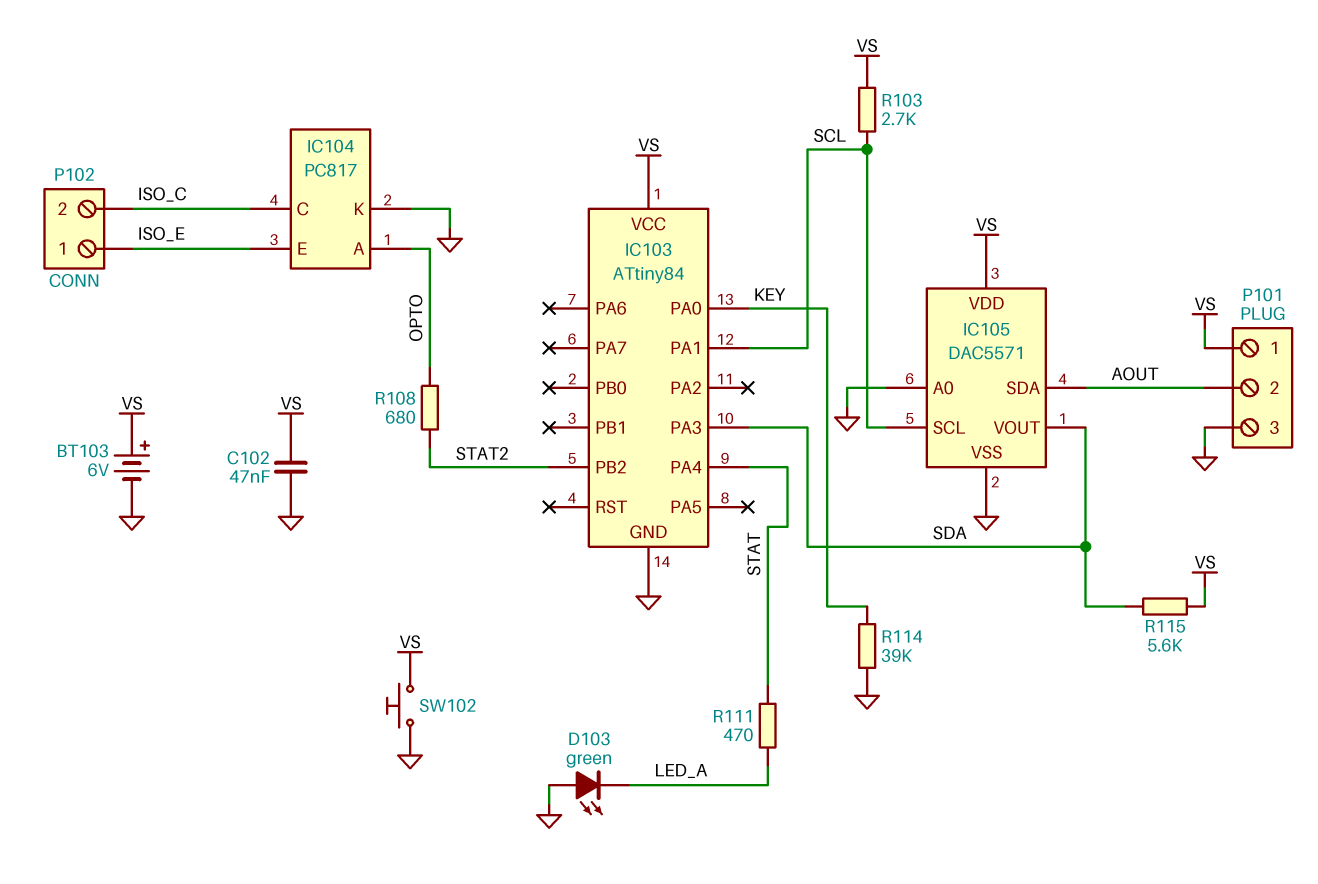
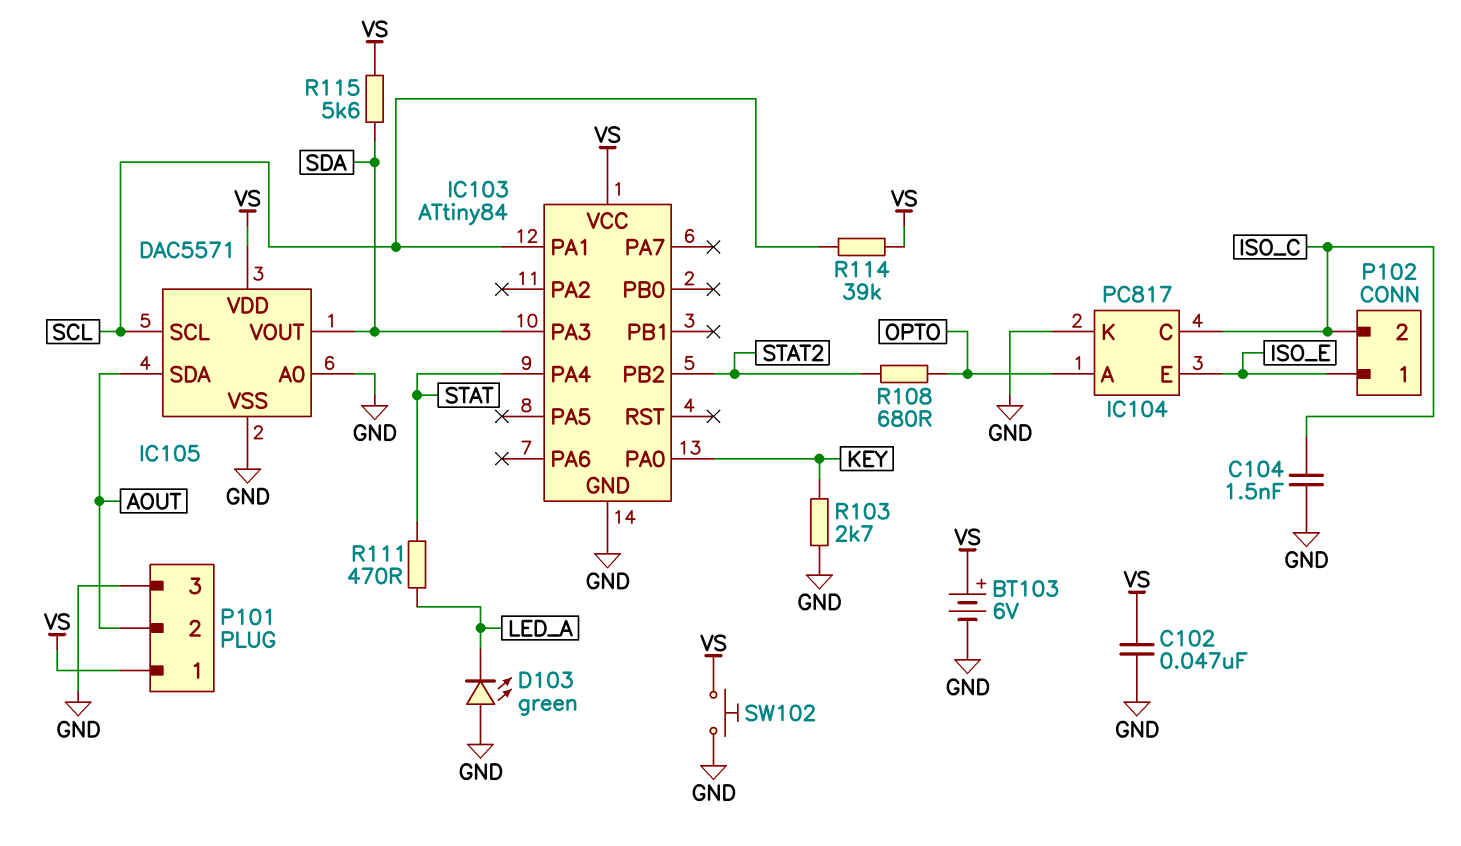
C104: none -> 1.5nF (GND, ISO_C)
R103: 2.7k (SCL, VS) -> 2.7k (GND, KEY)
R114: 39k (GND, KEY) -> 39k (SCL, VS)

